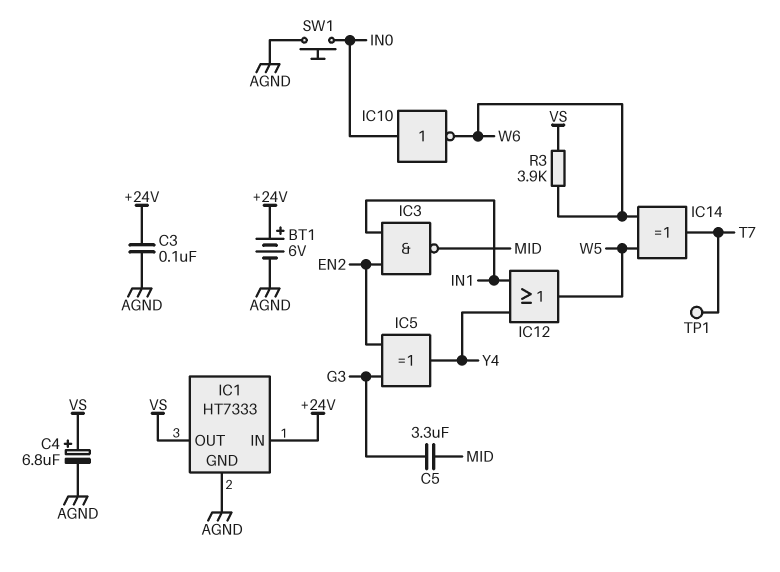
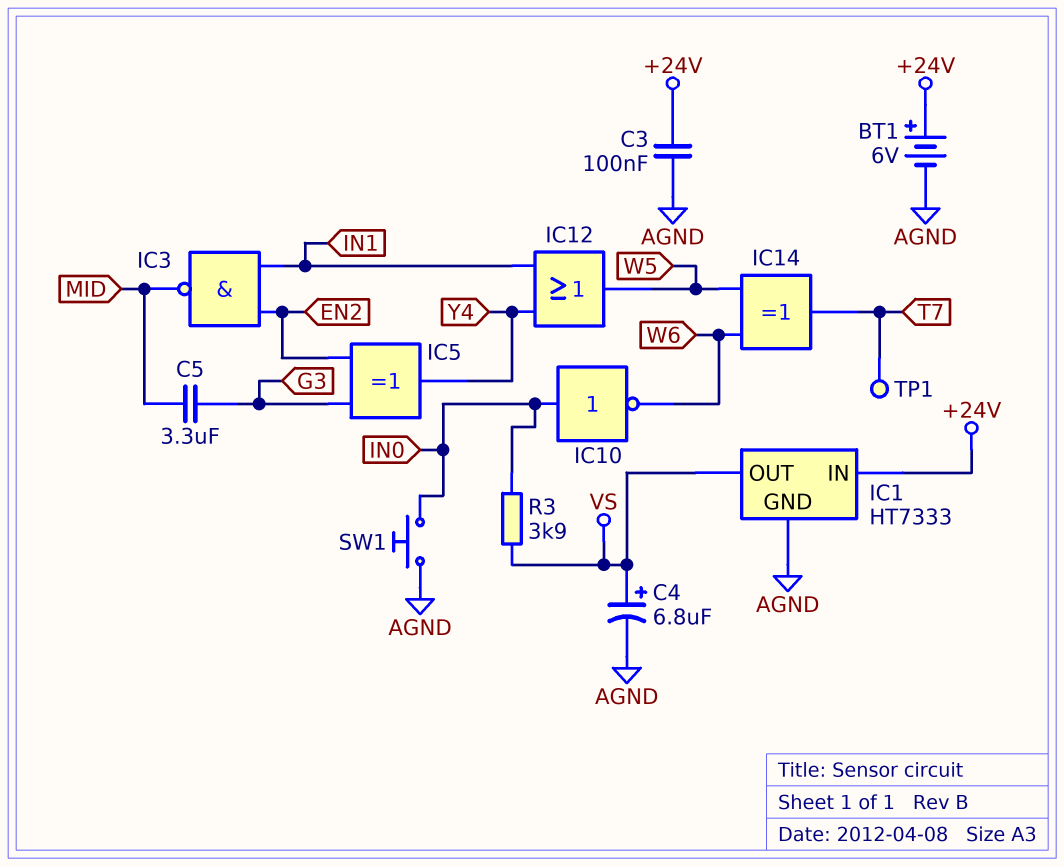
R3: 3.9k (VS, W6) -> 3.9k (IN0, VS)

